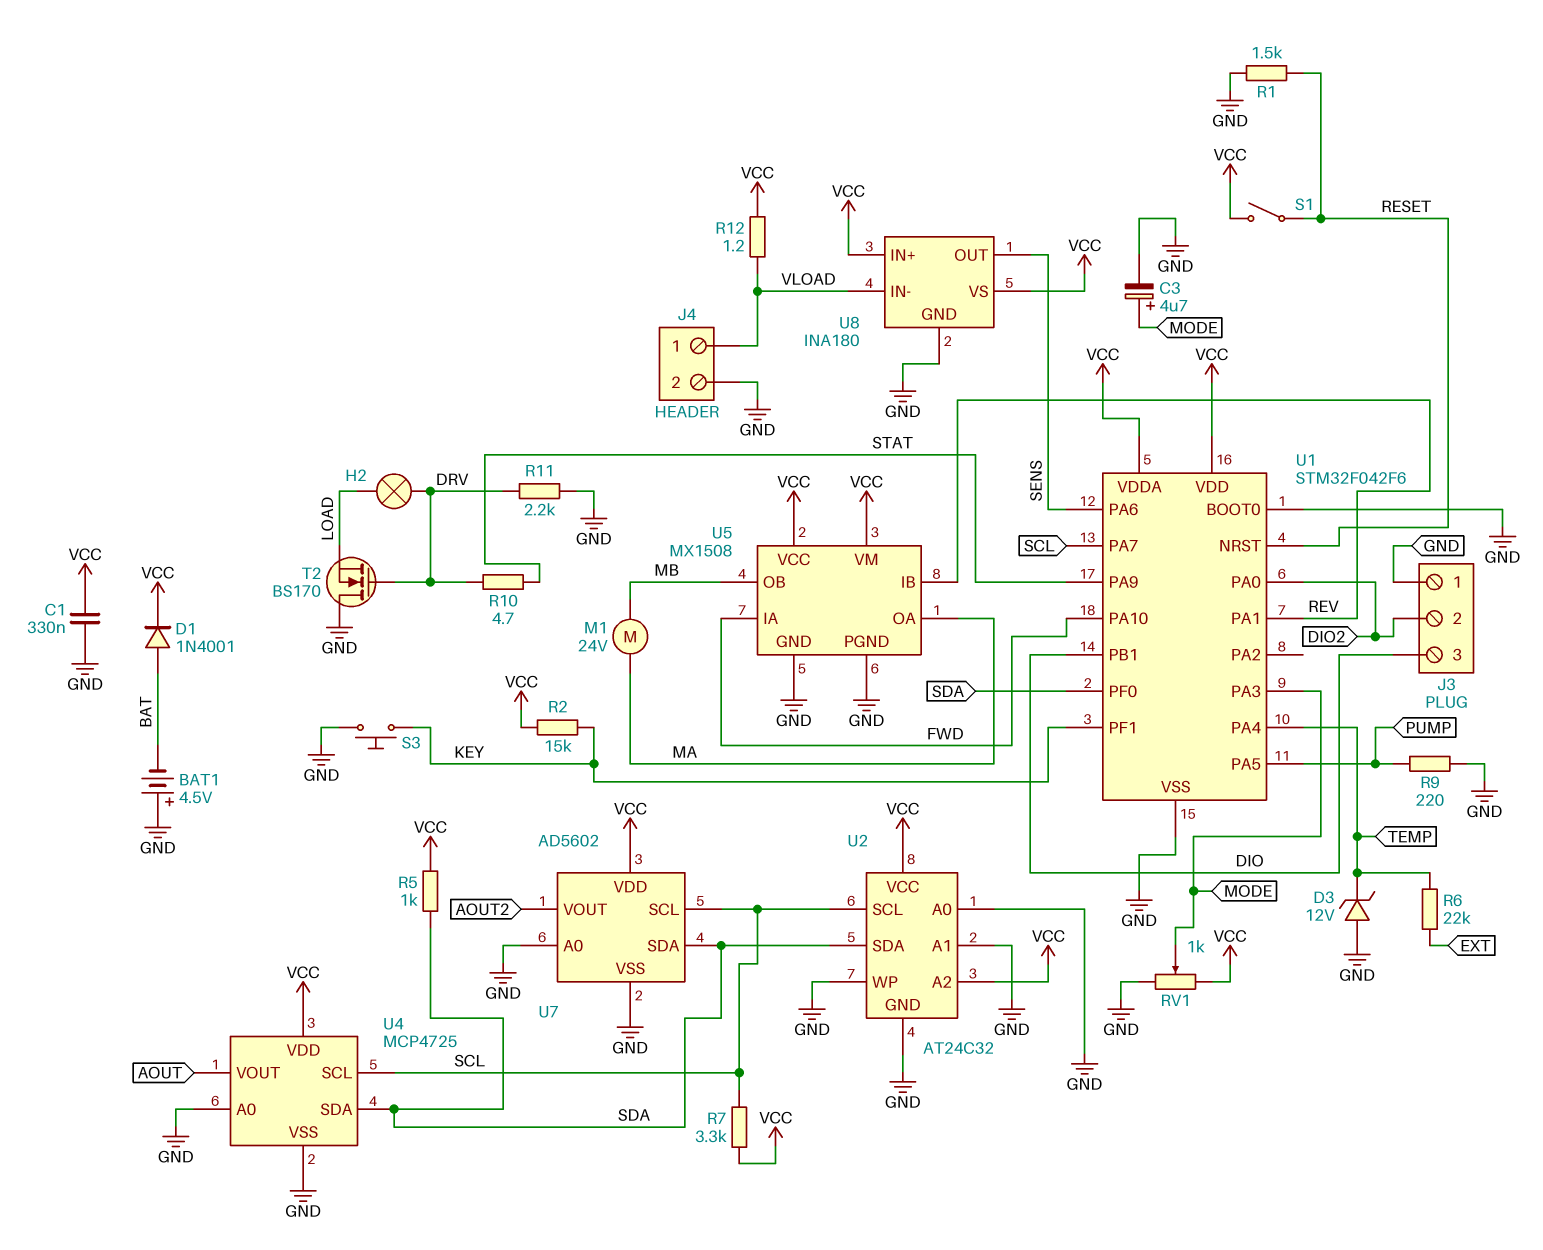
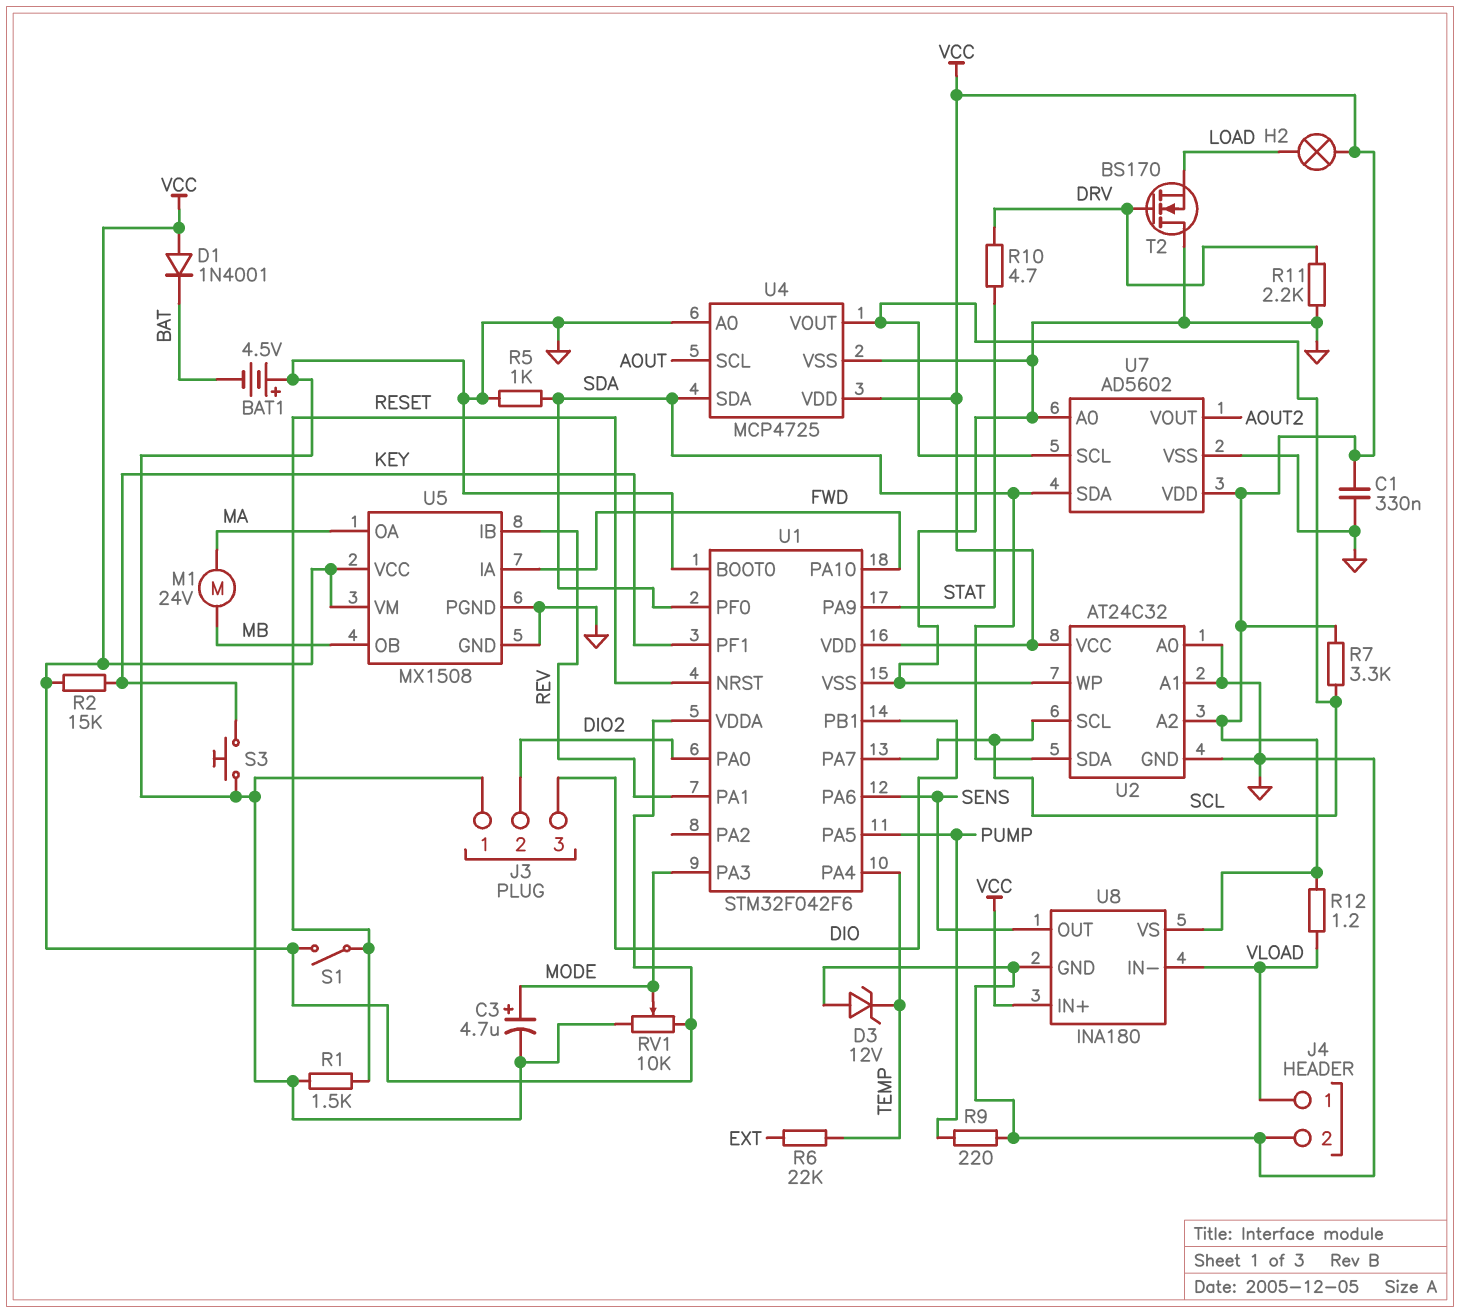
D1: diode 1N4001 (A BAT, K VCC) -> diode 1N4001 (A VCC, K BAT)
H2: lamp (DRV, LOAD) -> lamp (LOAD, VCC)
R5: 1k (SDA, VCC) -> 1k (GND, SDA)
RV1: 1k (GND, VCC, wiper MODE) -> 10k (GND, VCC, wiper MODE)
U4 pin SCL: SCL -> AOUT
U4 pin VOUT: AOUT -> SCL

